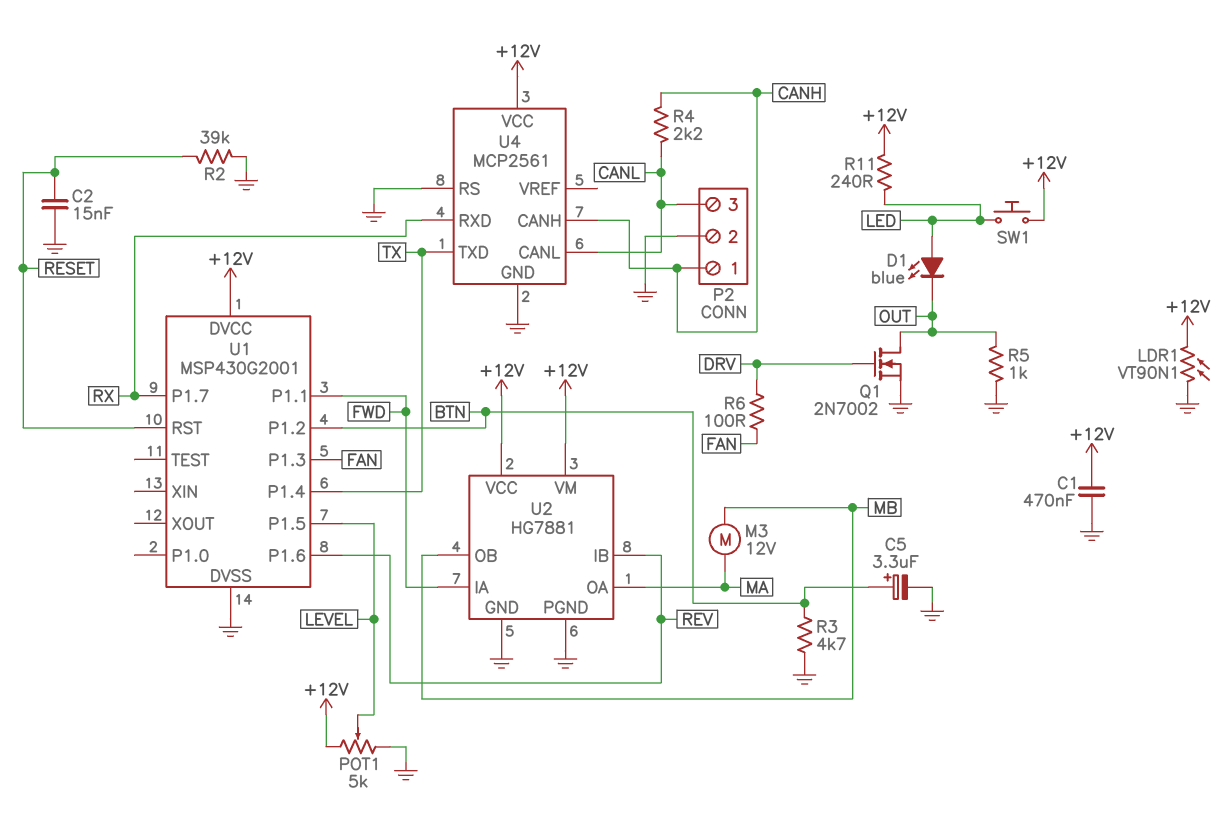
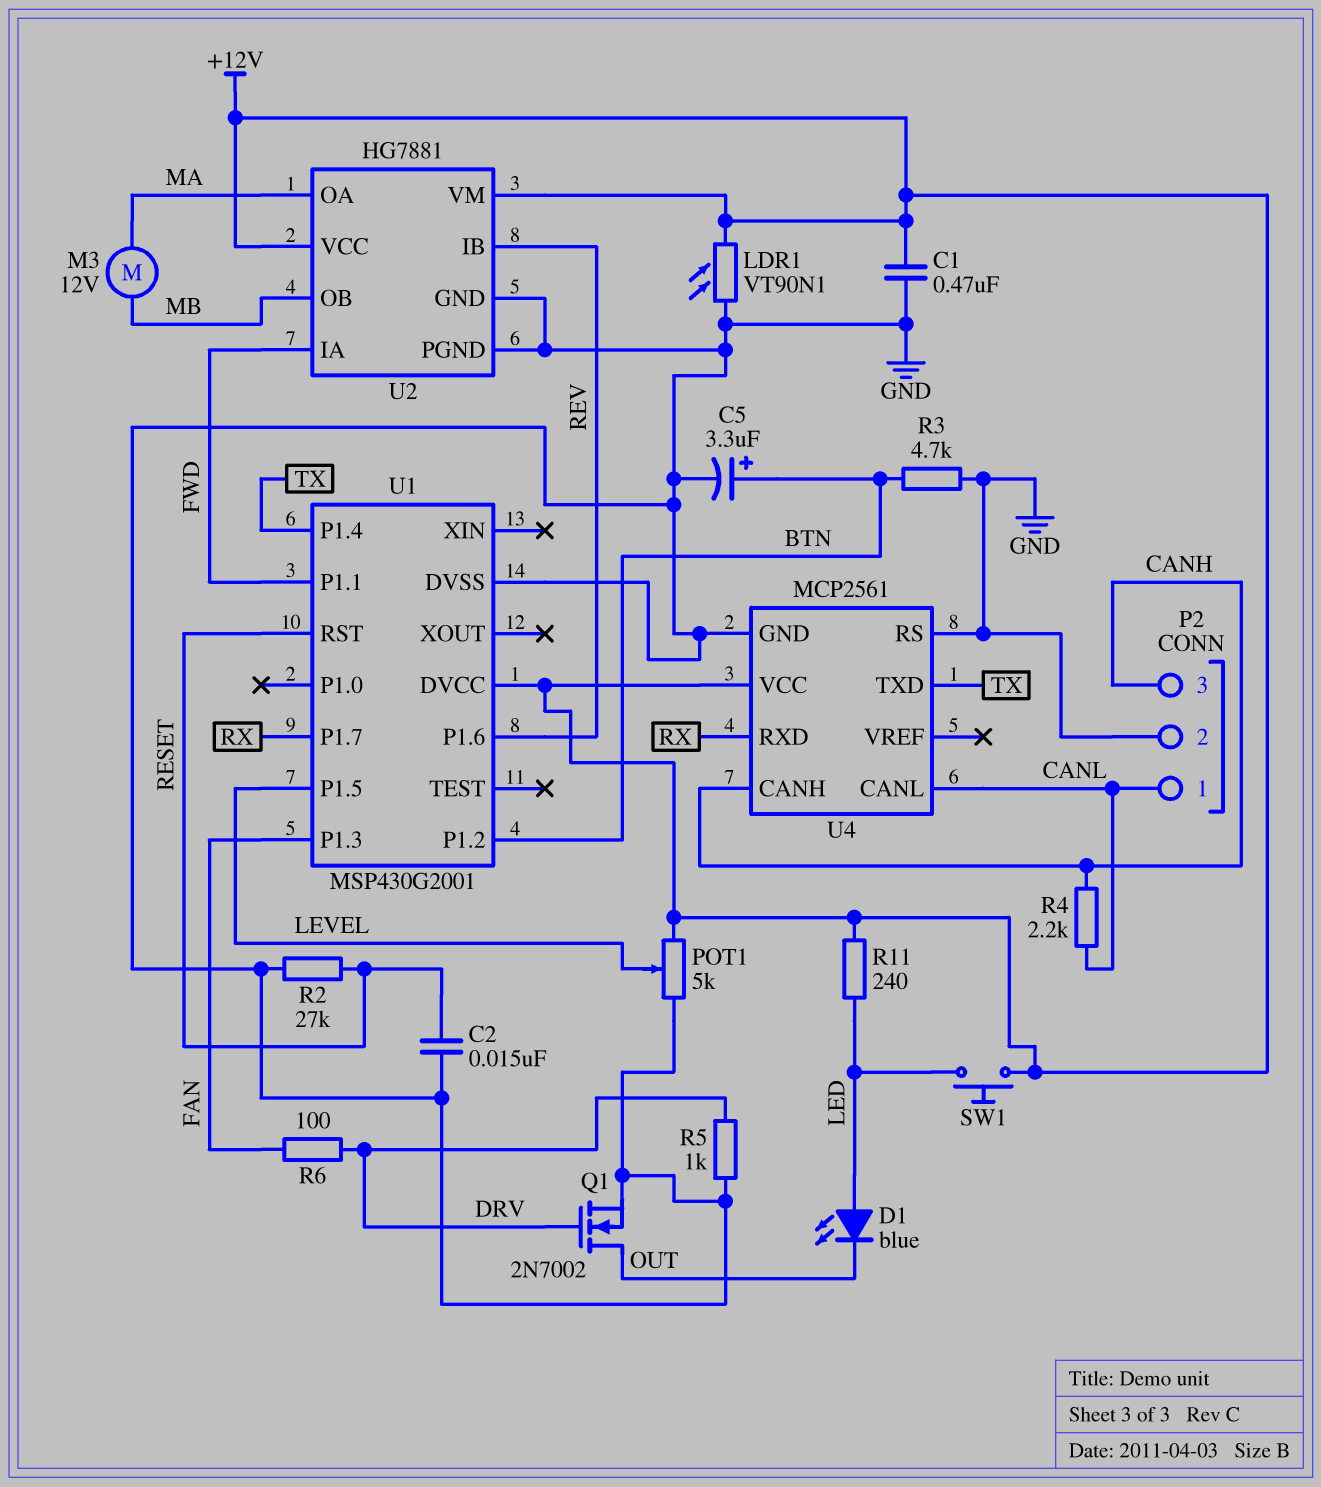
P2 pin 1: CANH -> CANL
P2 pin 3: CANL -> CANH
R2: 39k (GND, RESET) -> 27k (GND, RESET)
R5: 1k (GND, OUT) -> 1k (DRV, GND)

